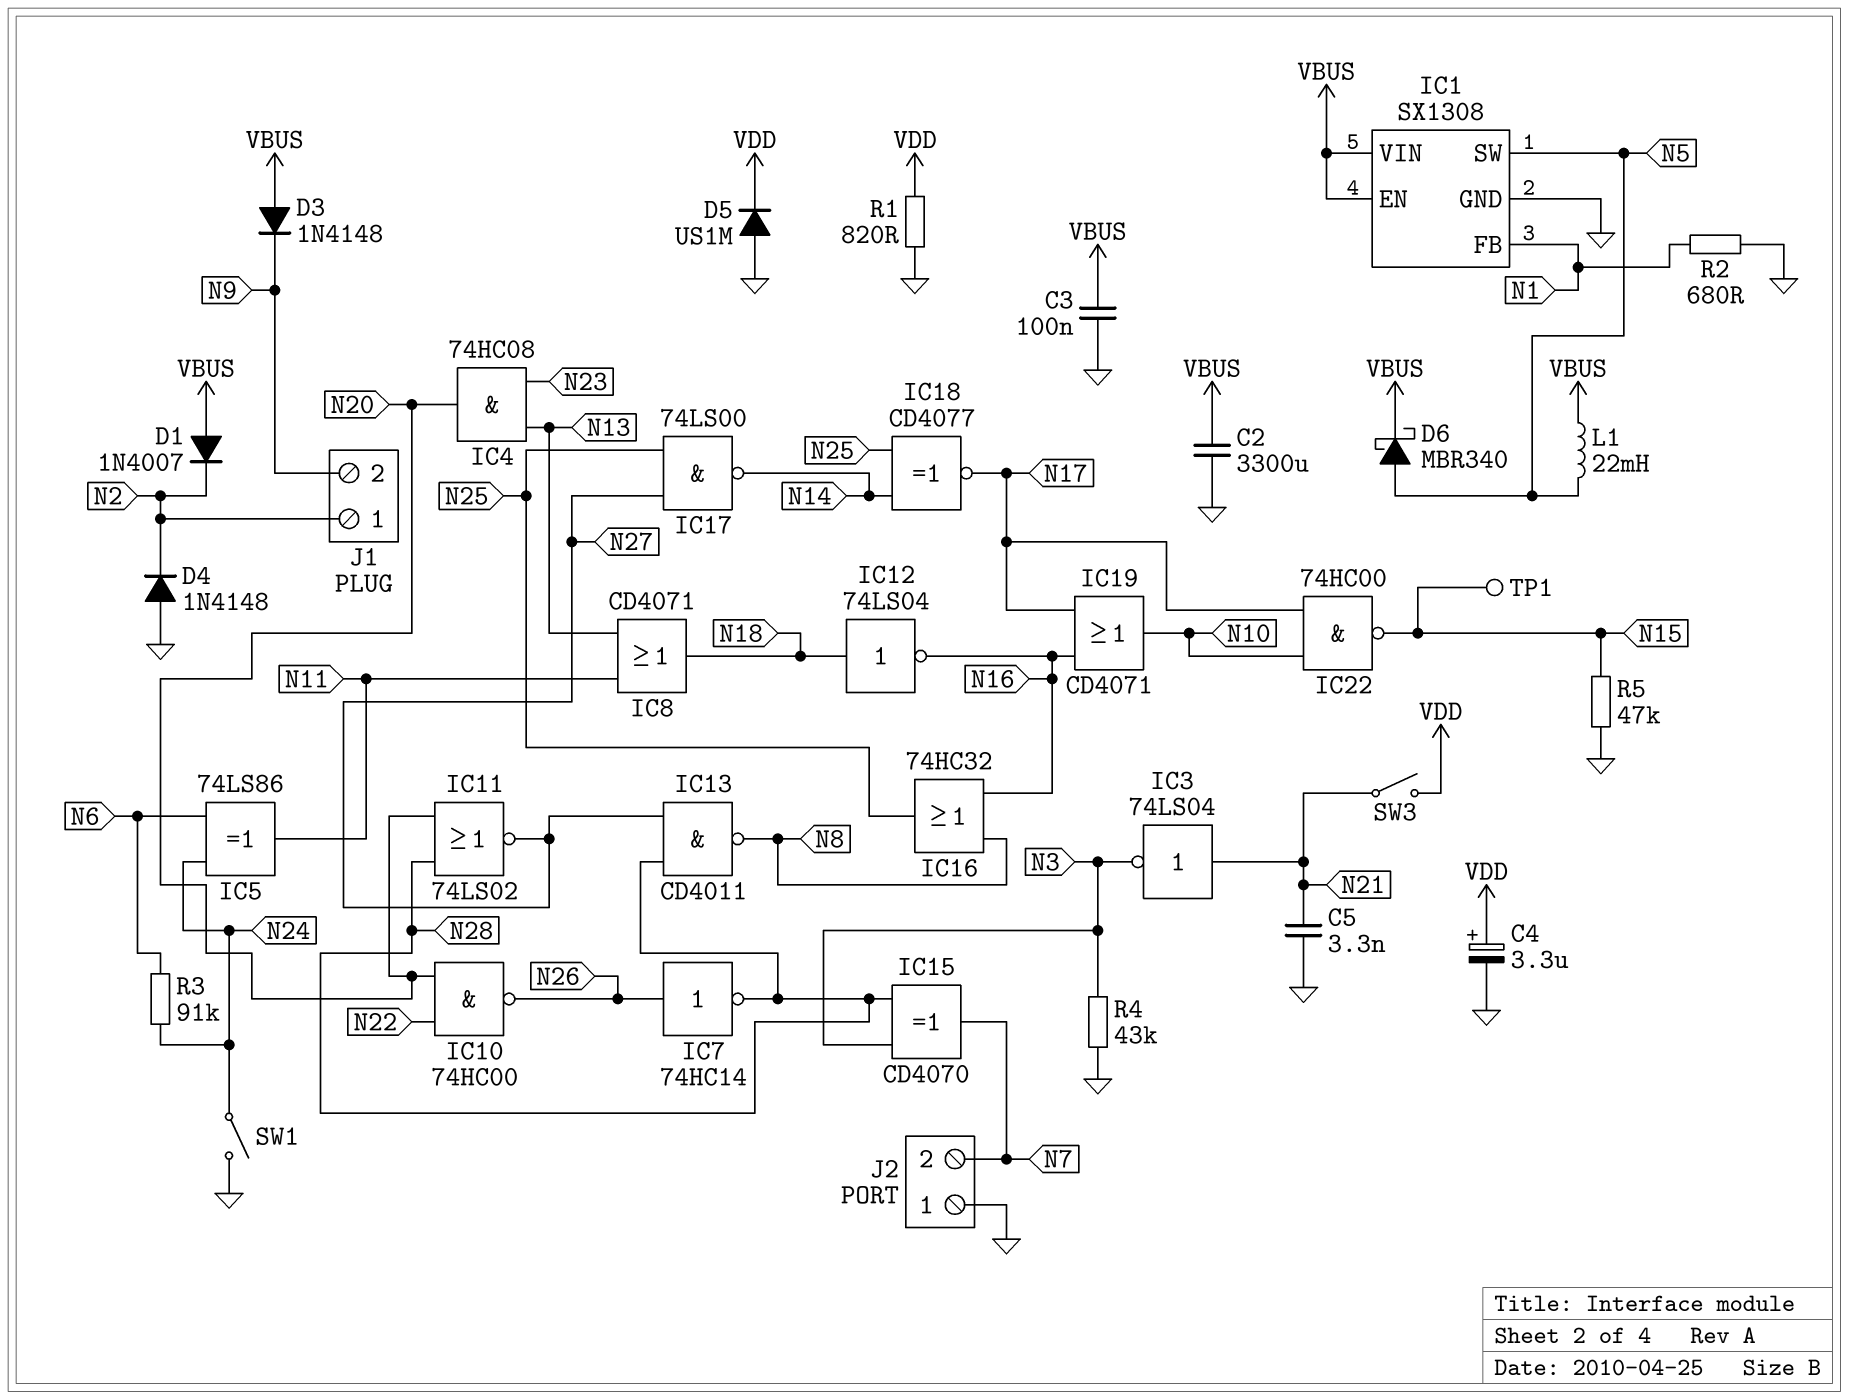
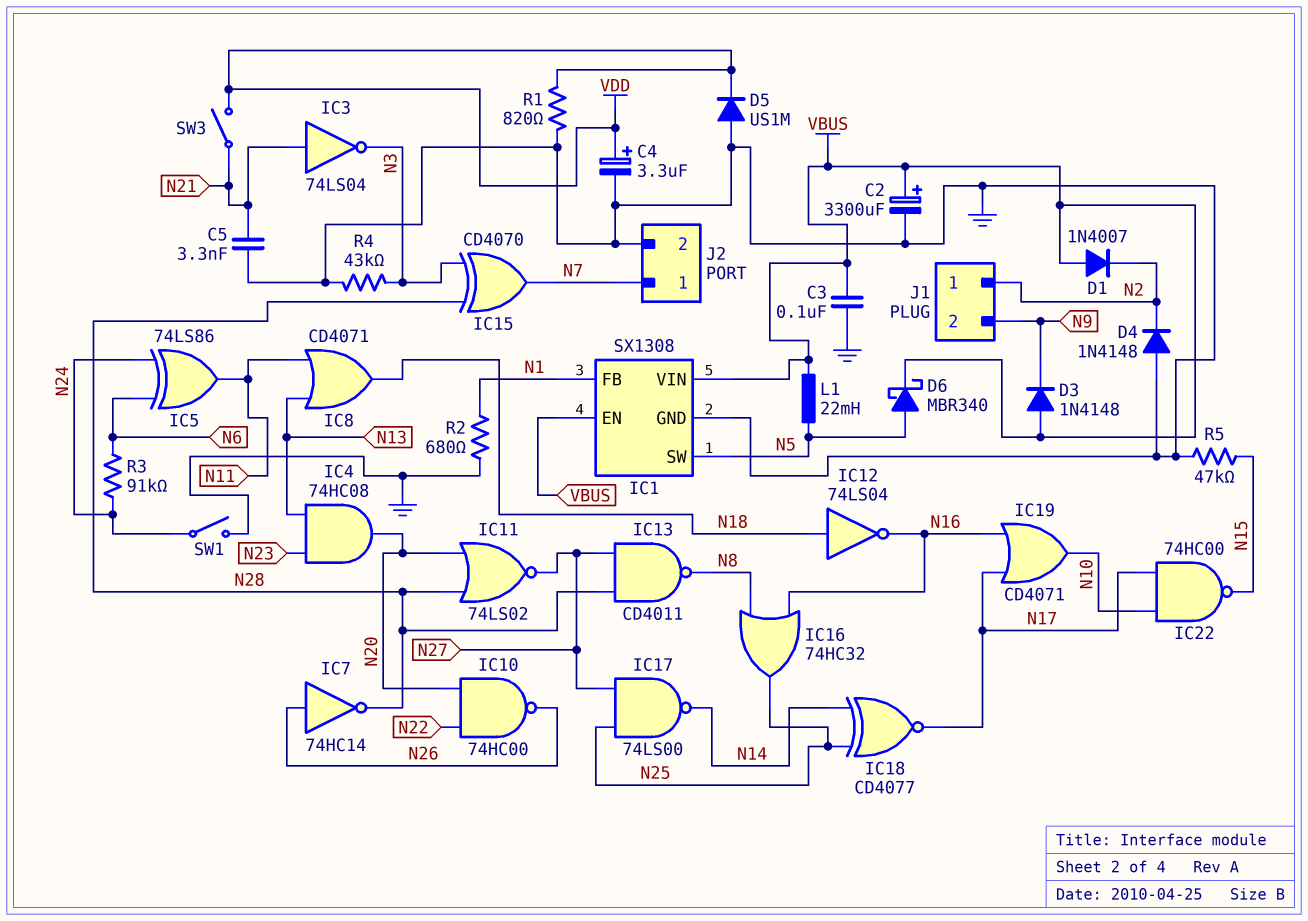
C2: 3300uF (GND, VBUS) -> 3300uF (plus VBUS, minus GND)
J2 pin 1: GND -> N7
J2 pin 2: N7 -> GND
TP1: test point (N15) -> none

